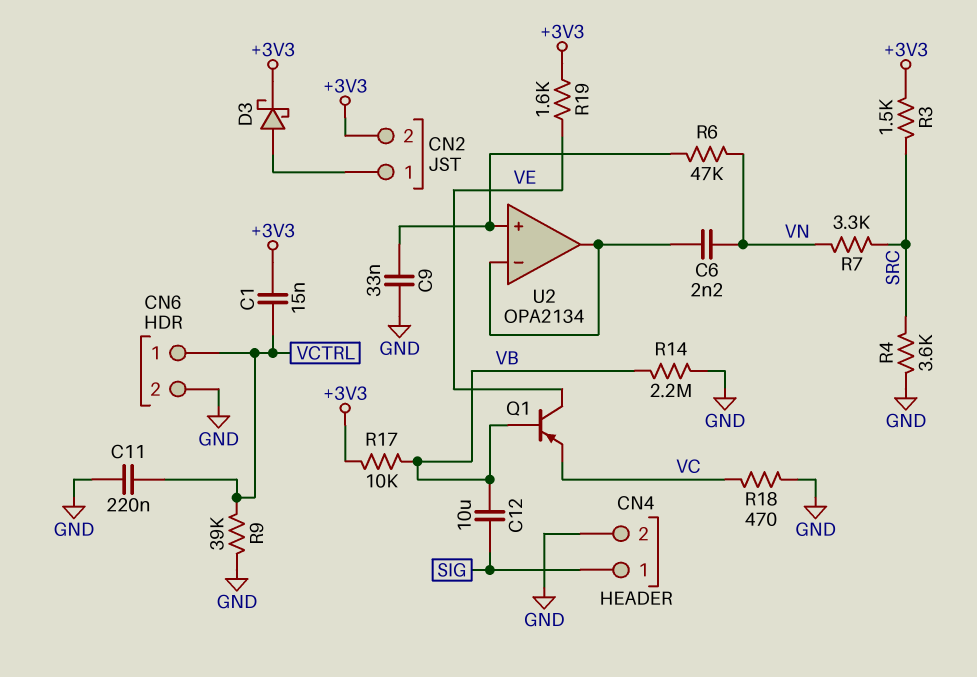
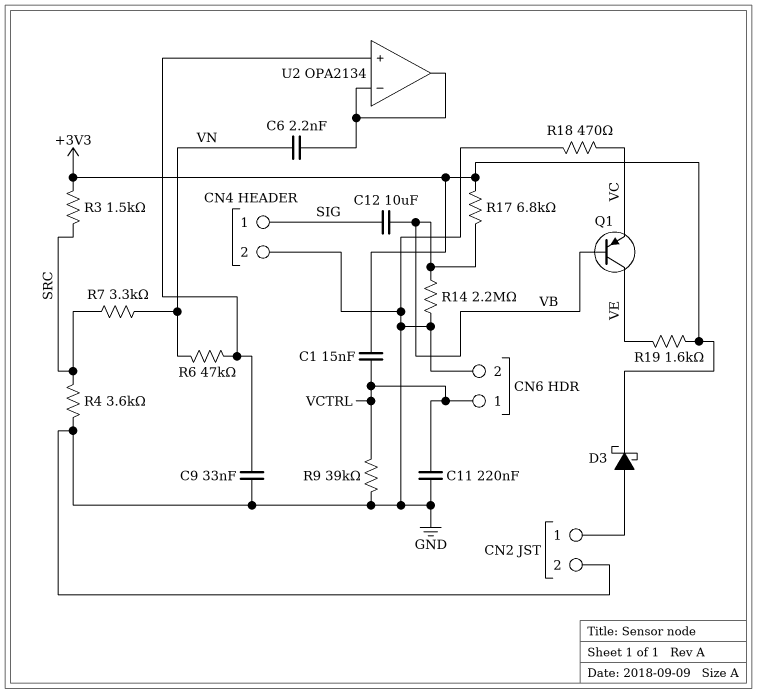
CN2 pin 2: +3V3 -> GND
R17: 10k (+3V3, VB) -> 6.8k (+3V3, VB)

